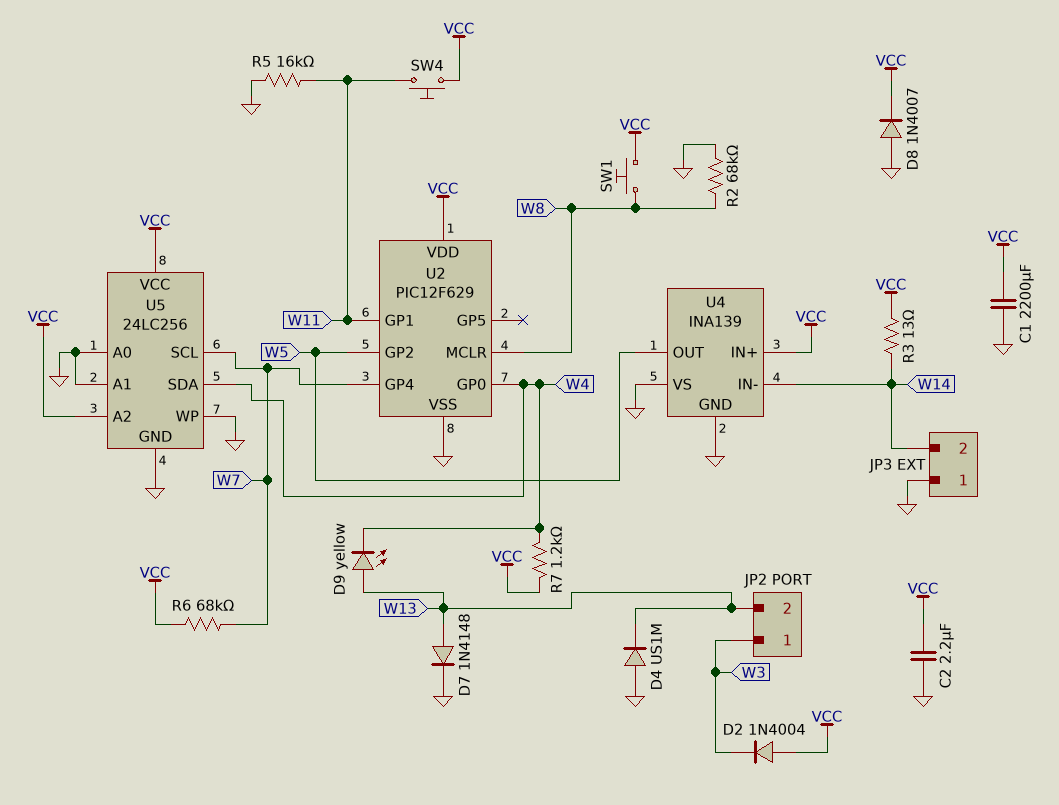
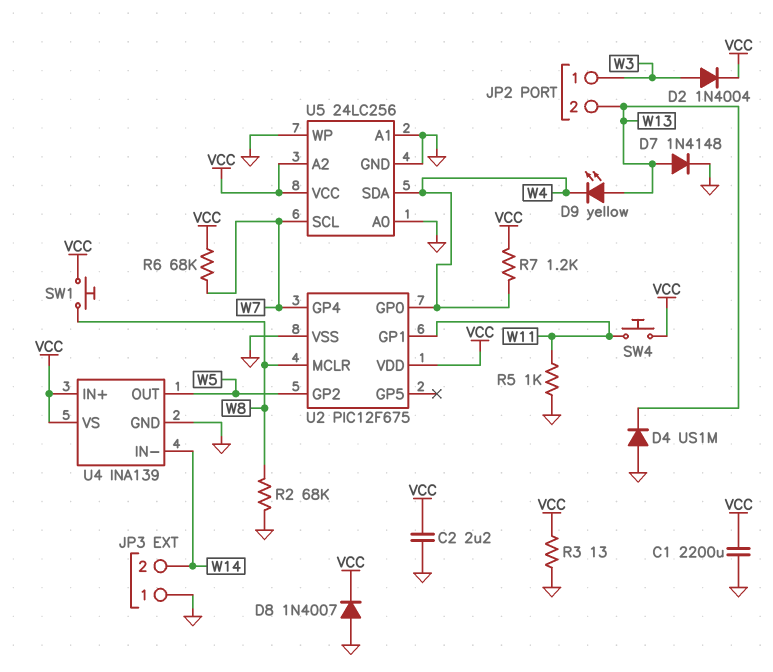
D2: diode 1N4004 (A VCC, K W3) -> diode 1N4004 (A W3, K VCC)
R3: 13 (VCC, W14) -> 13 (GND, VCC)
R5: 16k (GND, W11) -> 1k (GND, W11)
U2: PIC12F629 -> PIC12F675
U4 pin VS: GND -> VCC

